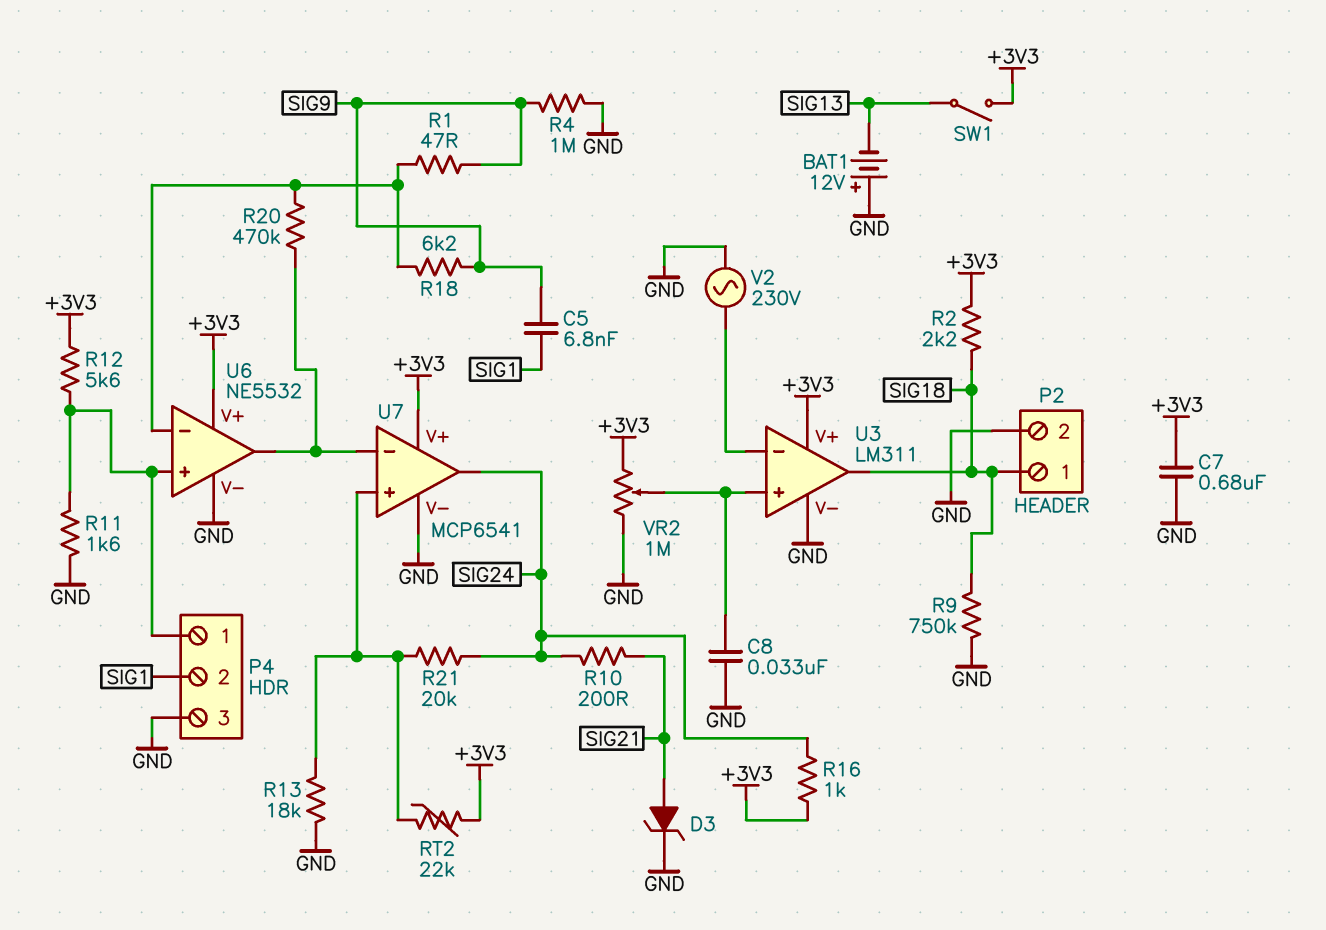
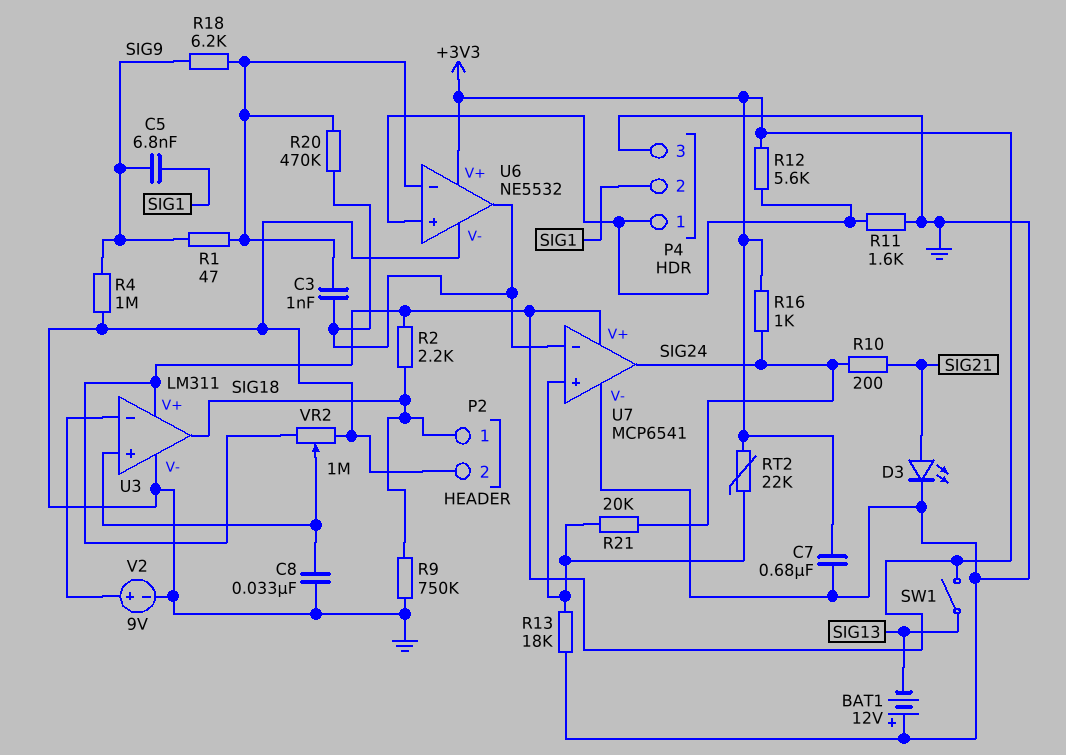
C3: none -> 1nF (U6/in-, U6/out)
D3: zener (A SIG21, K GND) -> LED (A SIG21, K GND)
V2: AC 230V (GND, U3/in-) -> 9V (plus U3/in-, minus GND)

